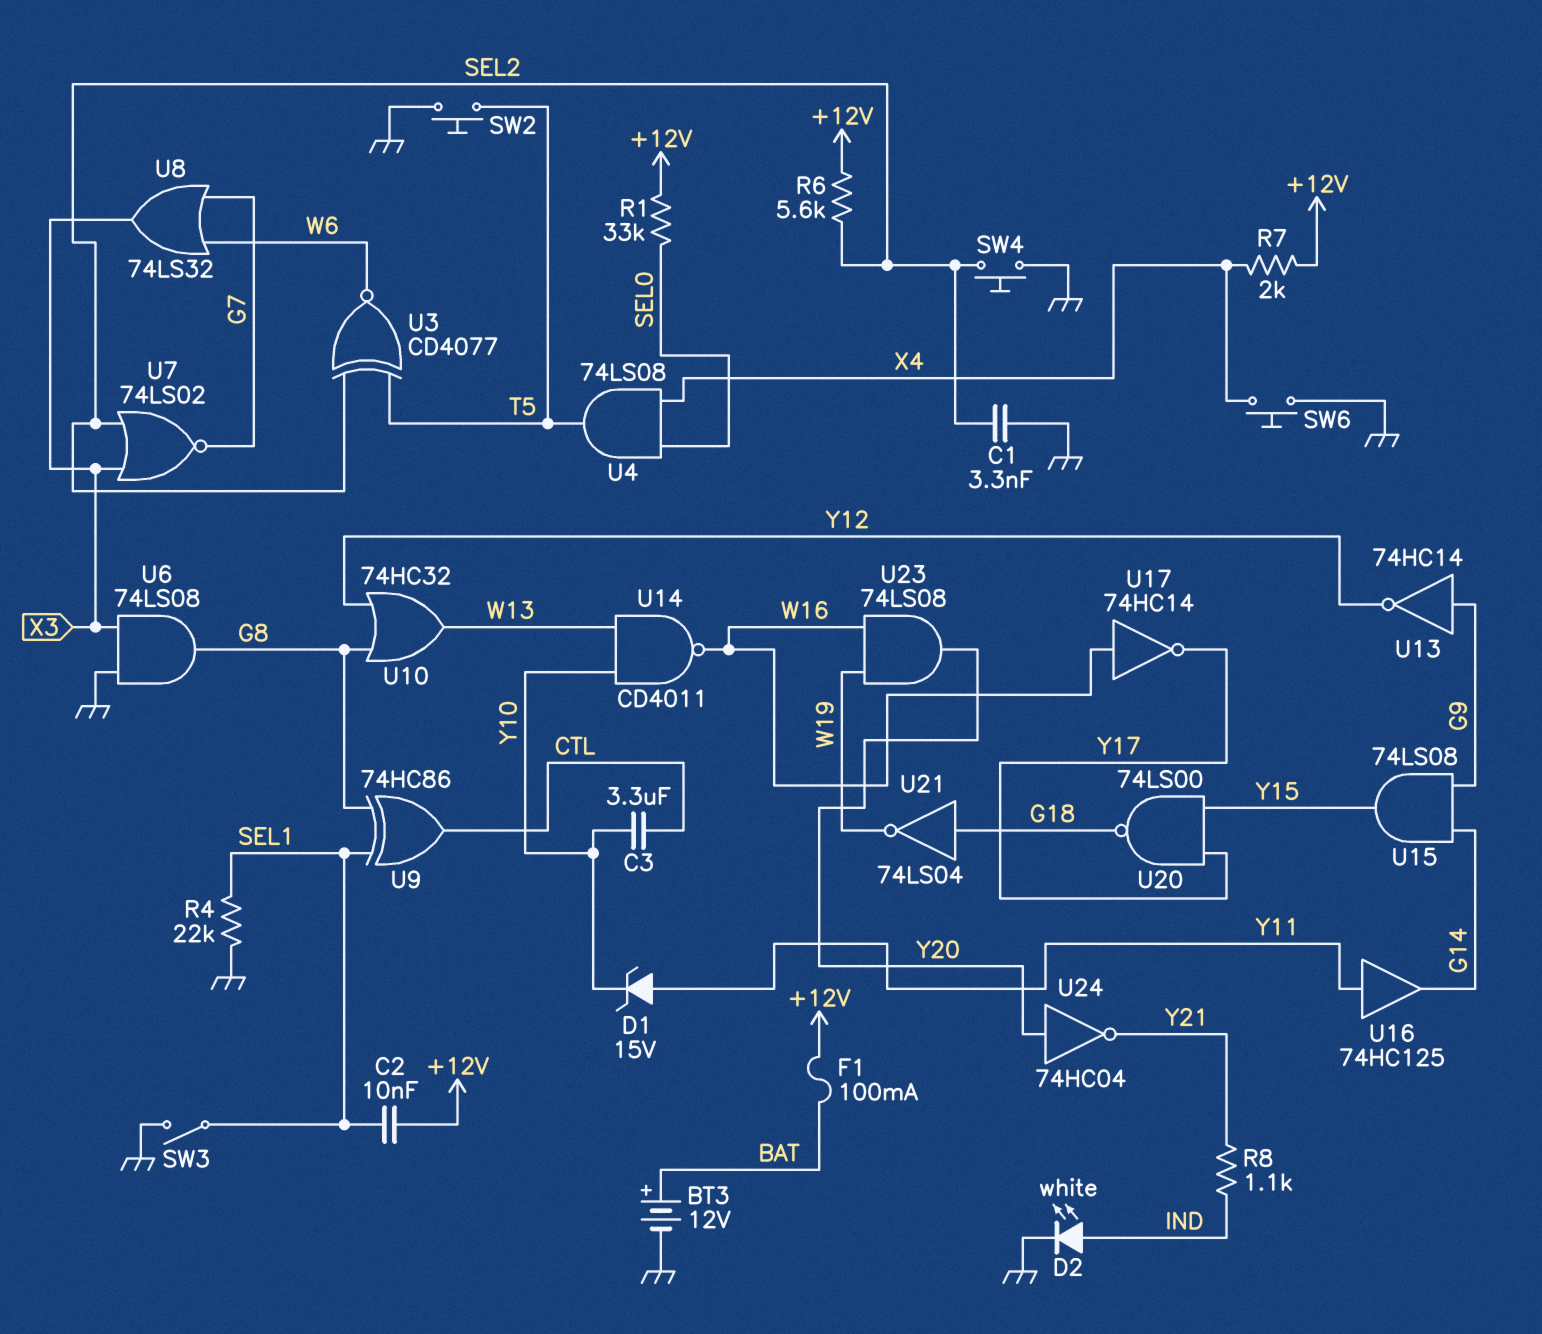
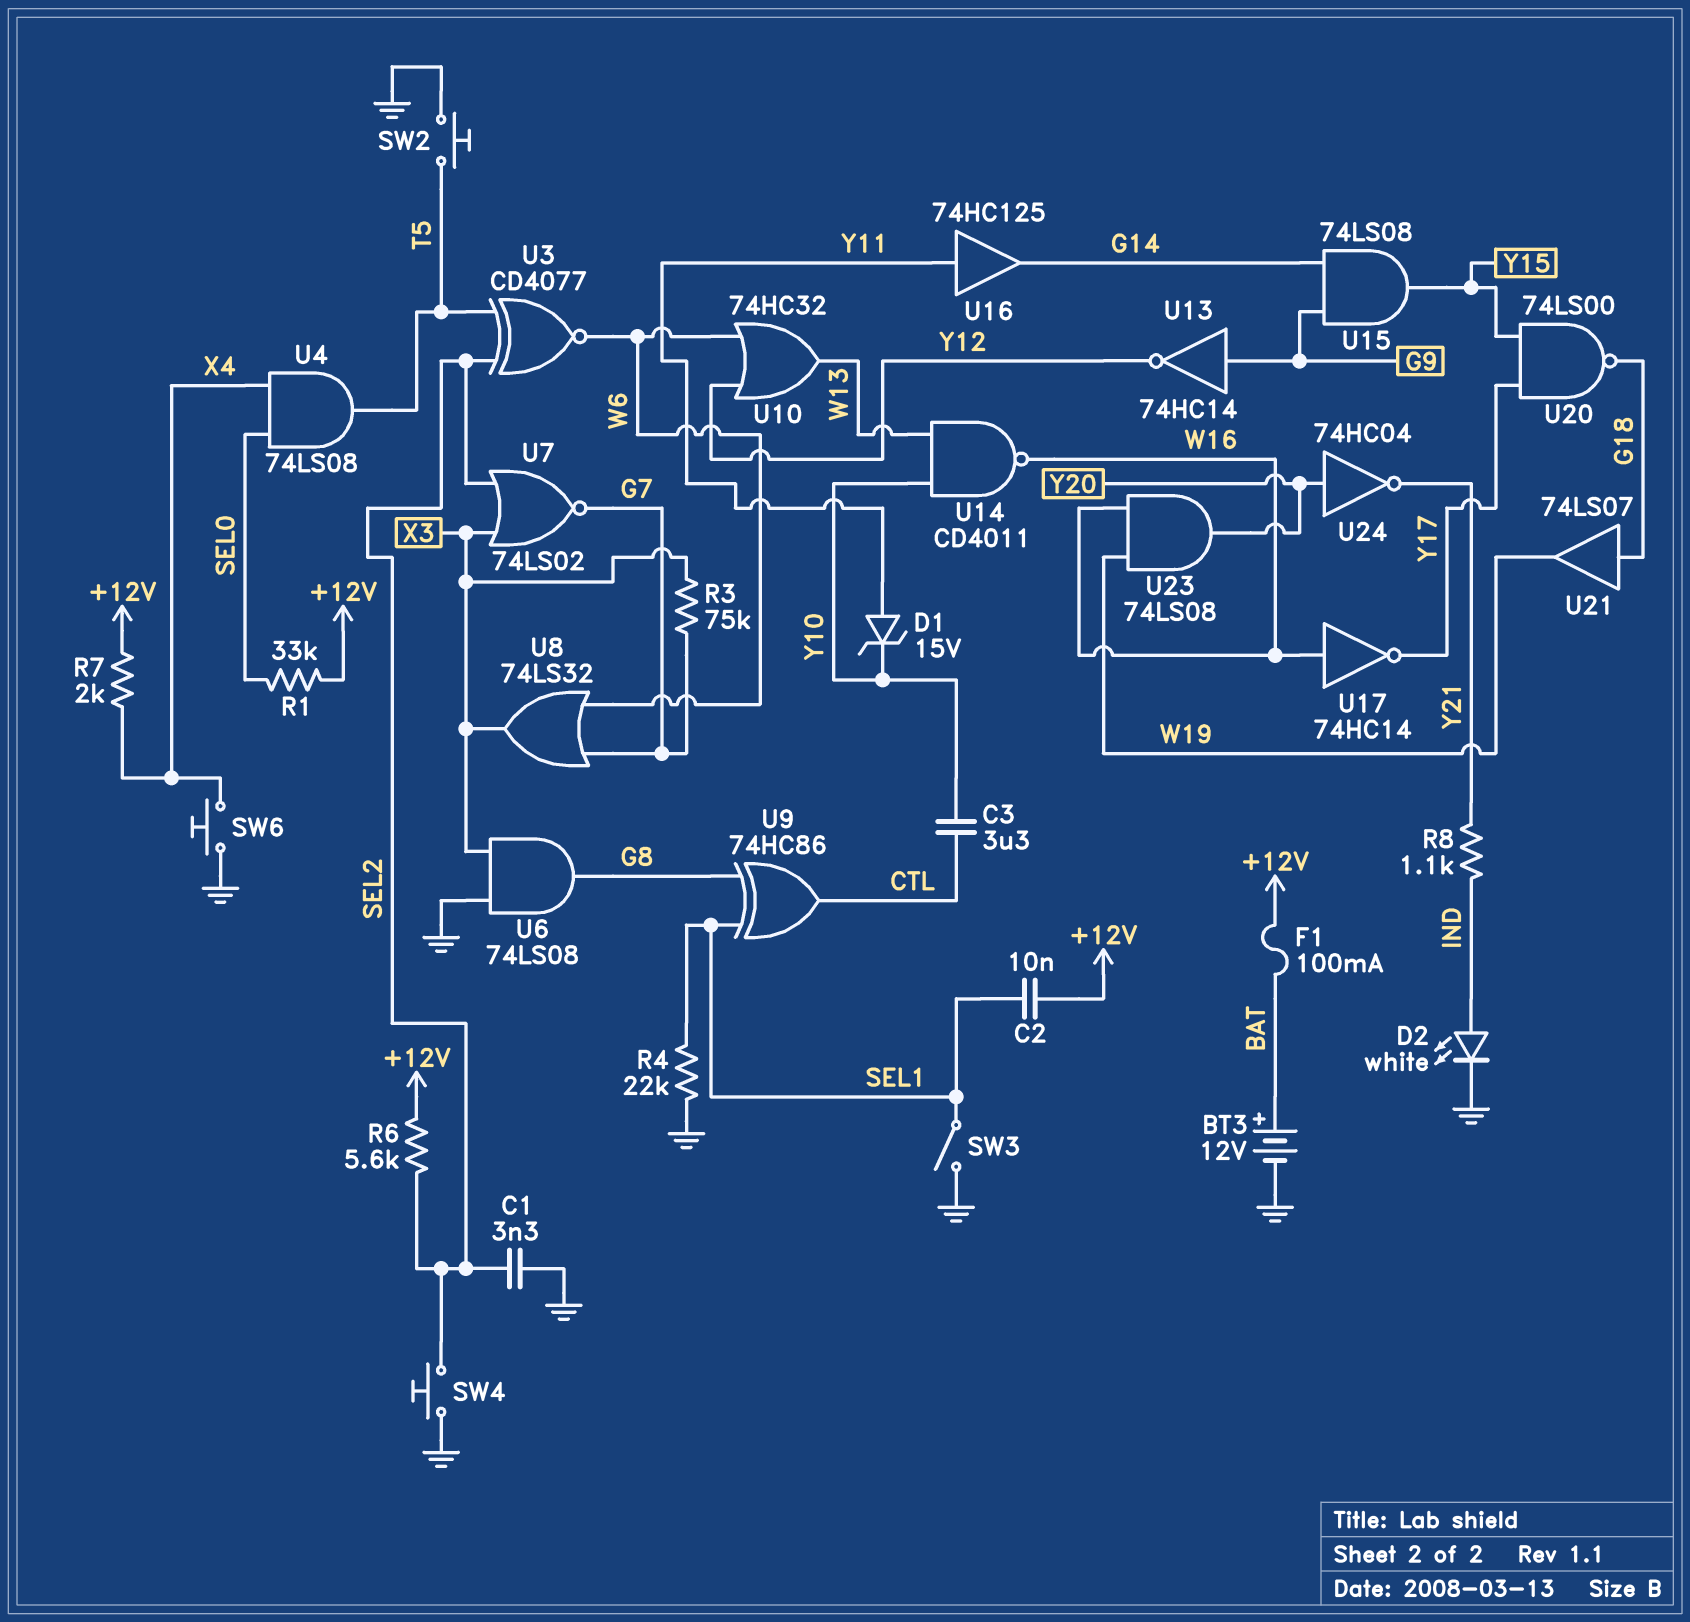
R3: none -> 75k (G7, X3)
U10: OR 74HC32 (in G8, in Y12, out W13) -> OR 74HC32 (in W6, in Y12, out W13)
U21: NOT 74LS04 (in G18, out W19) -> buffer 74LS07 (in G18, out W19)

